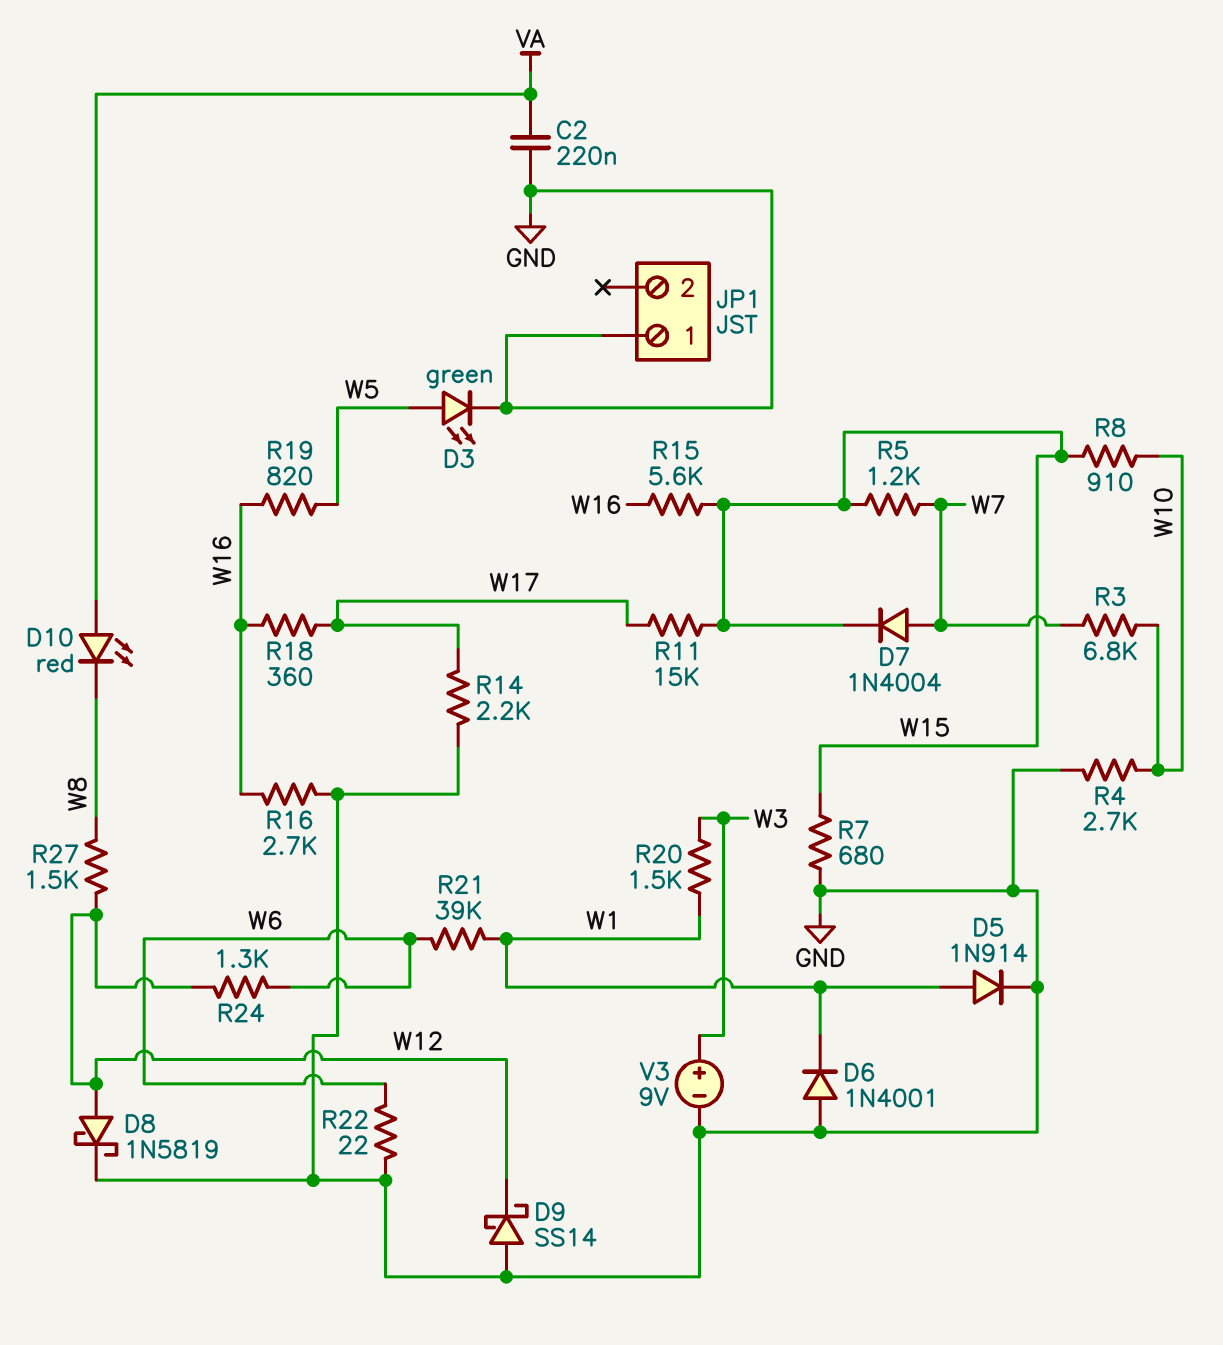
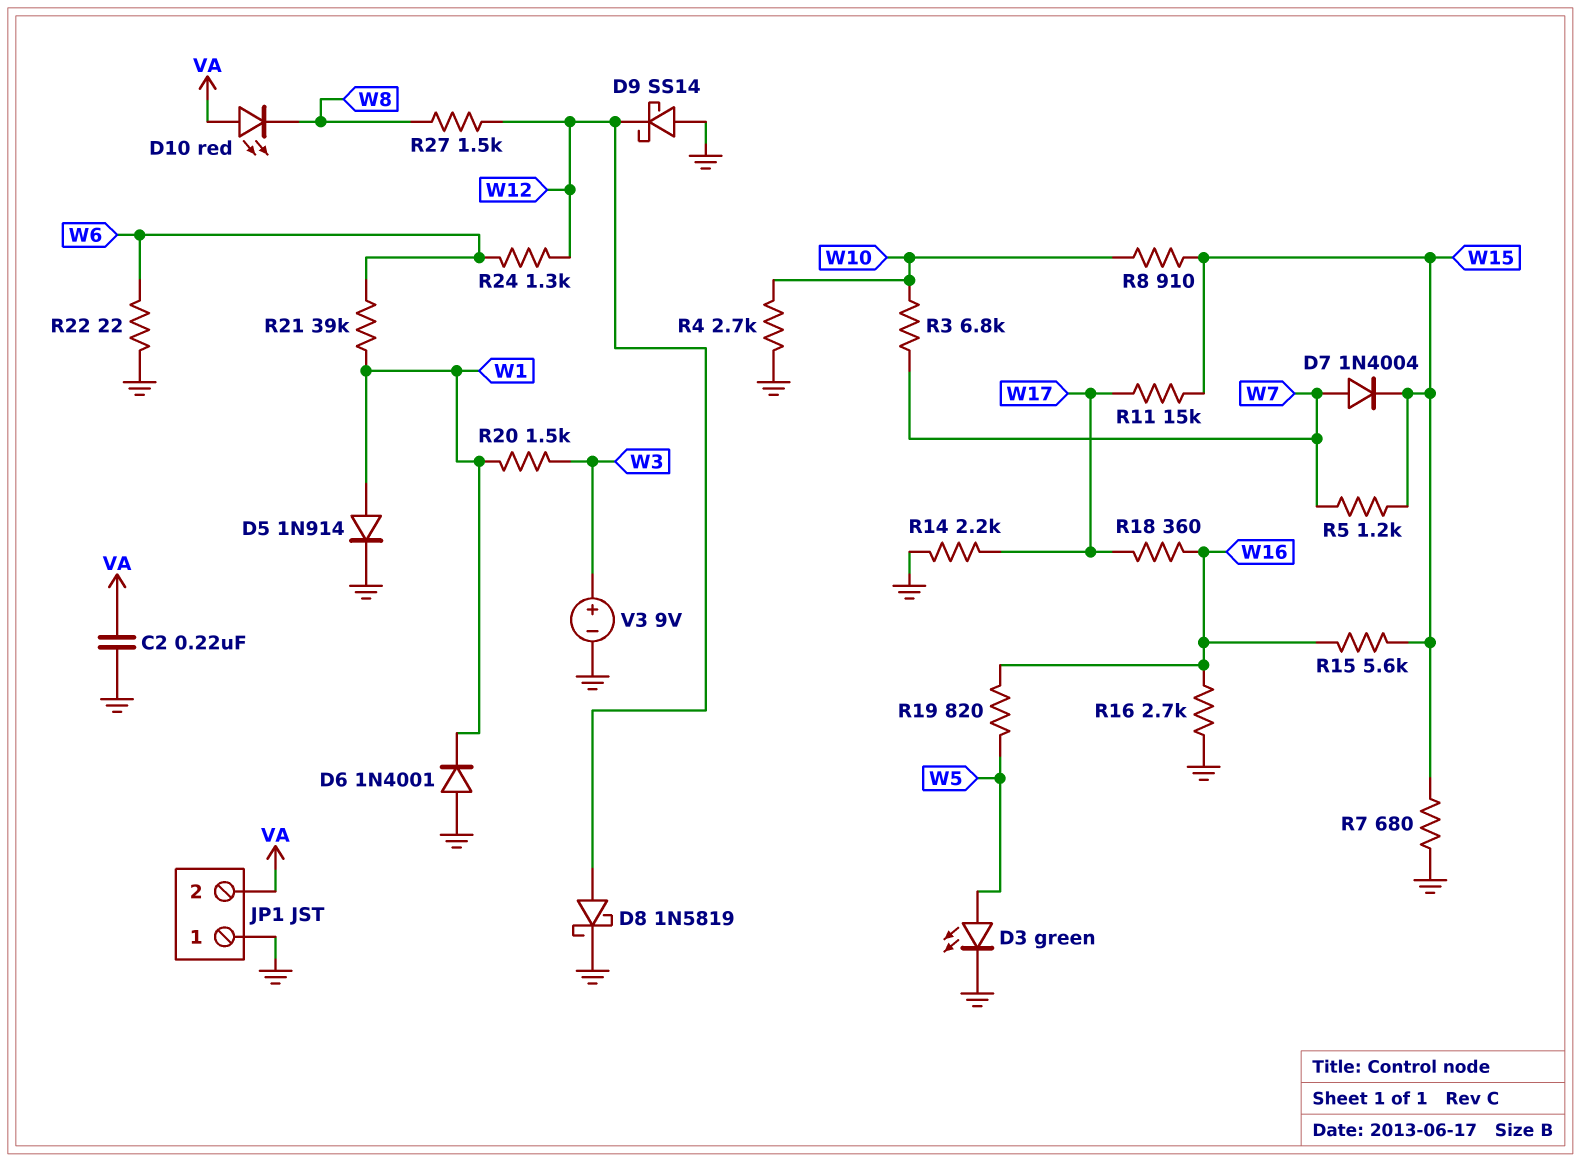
JP1 pin 2: none -> VA

